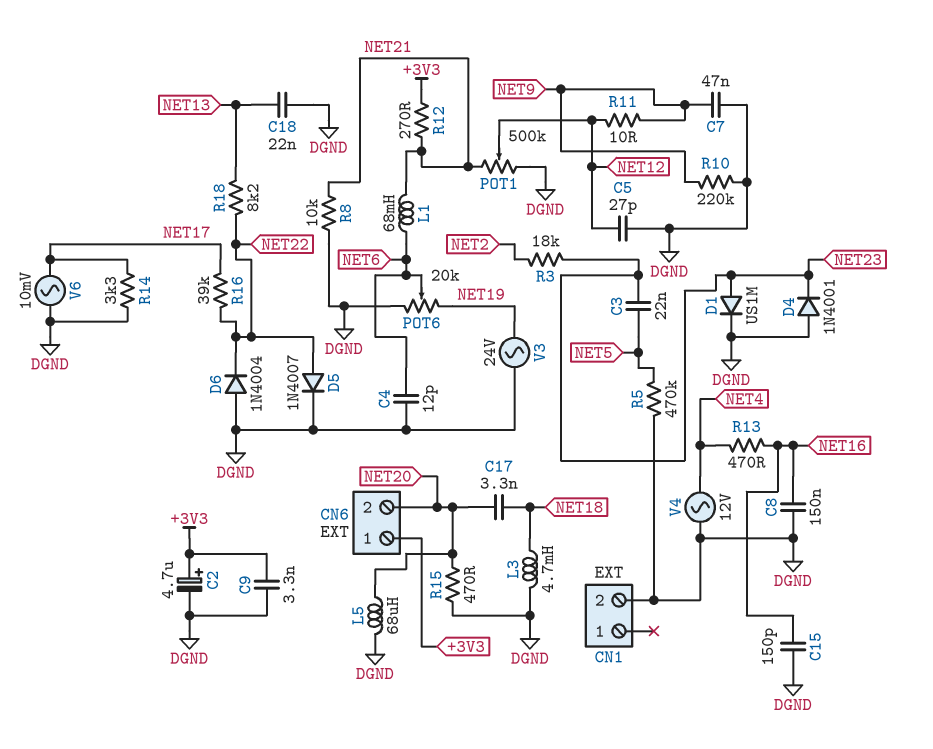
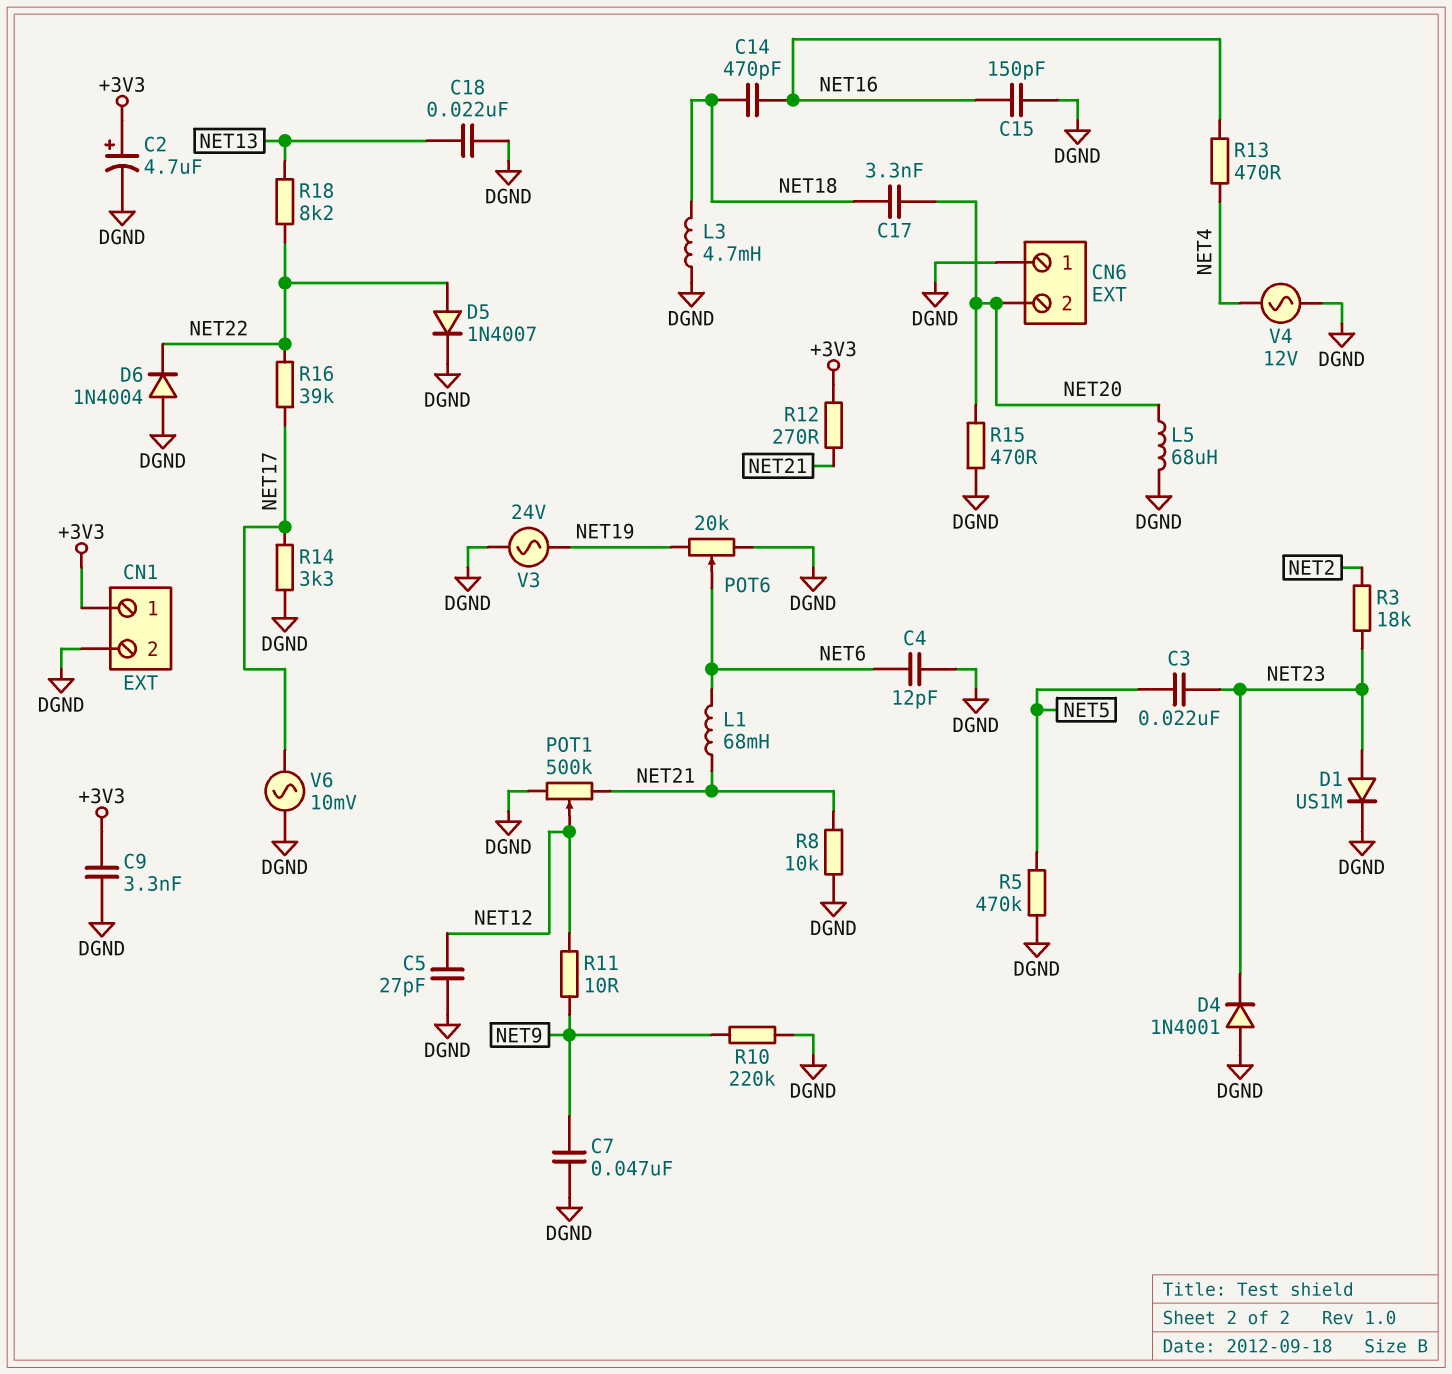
C8: 150nF (DGND, NET16) -> none
C14: none -> 470pF (NET16, NET18)
CN1 pin 1: none -> +3V3
CN6 pin 1: +3V3 -> DGND

